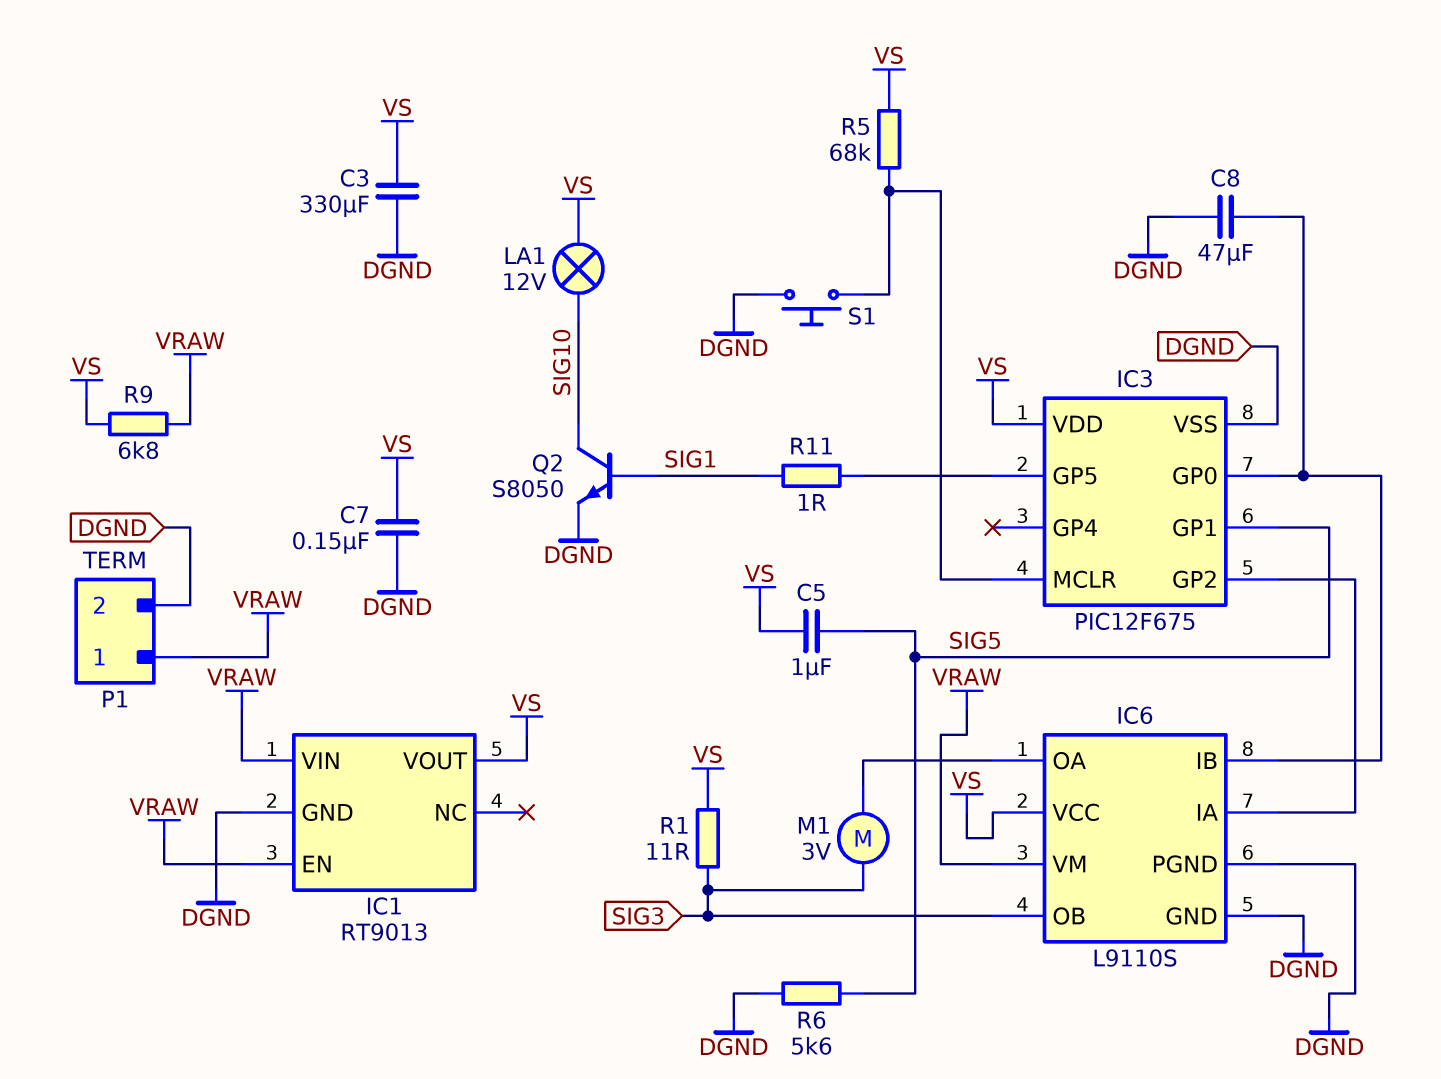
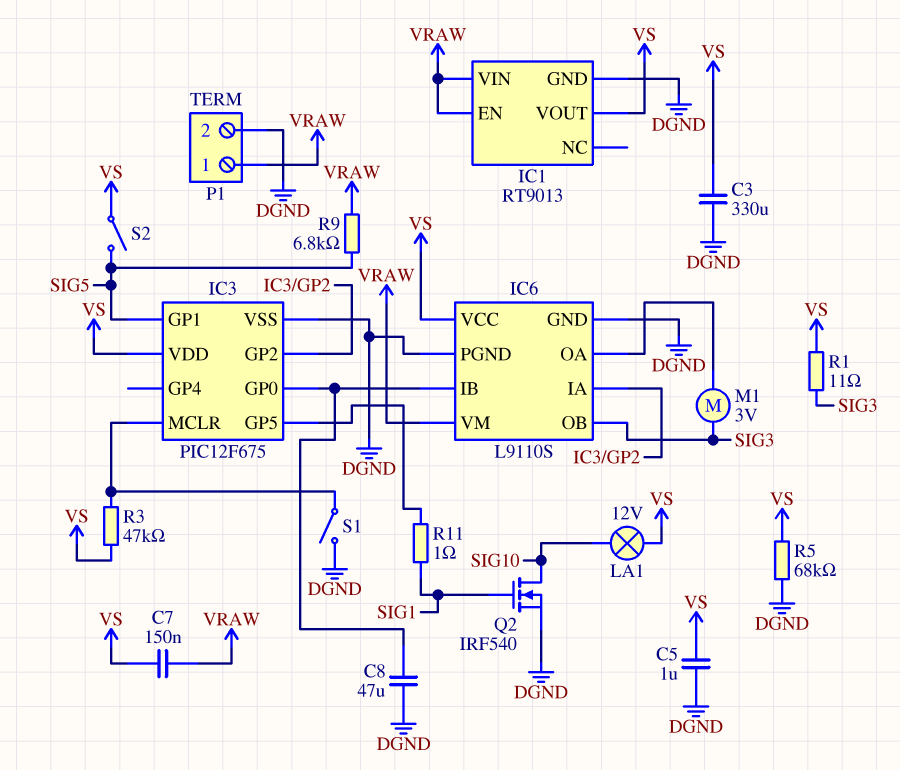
C5: 1uF (SIG5, VS) -> 1uF (DGND, VS)
C7: 150nF (DGND, VS) -> 150nF (VRAW, VS)
Q2: NPN S8050 (B SIG1, C SIG10, E DGND) -> NMOS IRF540 (G SIG1, D SIG10, S DGND)
R3: none -> 47k (IC3/MCLR, VS)
R5: 68k (IC3/MCLR, VS) -> 68k (DGND, VS)
R6: 5.6k (DGND, SIG5) -> none
R9: 6.8k (VRAW, VS) -> 6.8k (SIG5, VRAW)
S1: button (DGND, IC3/MCLR) -> switch (DGND, IC3/MCLR)
S2: none -> switch (SIG5, VS)

